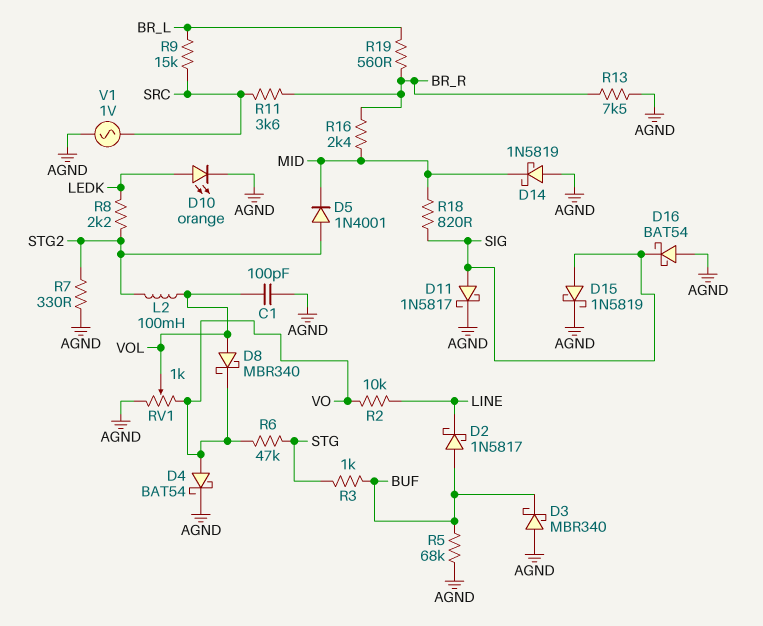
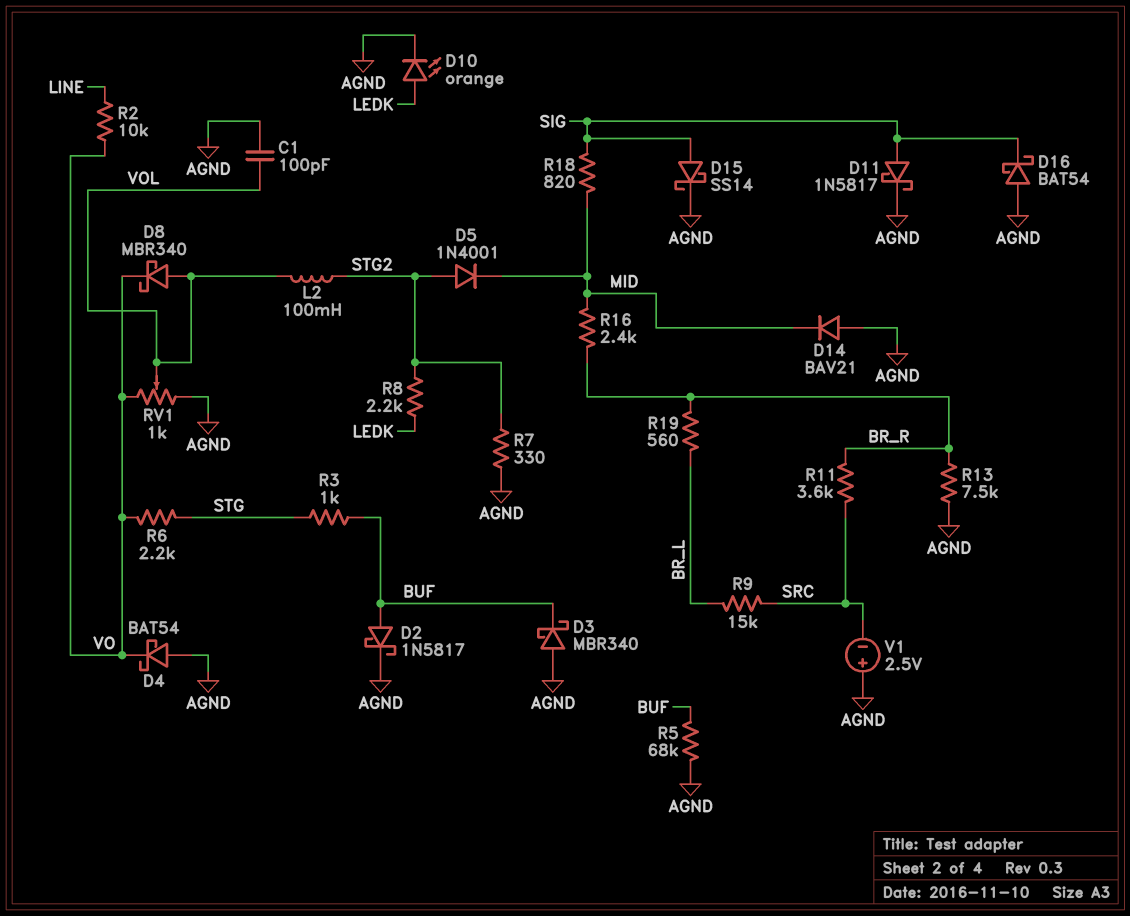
D2: schottky 1N5817 (A BUF, K LINE) -> schottky 1N5817 (A BUF, K AGND)
D4: schottky BAT54 (A VO, K AGND) -> schottky BAT54 (A AGND, K VO)
D14: schottky 1N5819 (A AGND, K MID) -> diode BAV21 (A AGND, K MID)
D15: schottky 1N5819 (A SIG, K AGND) -> schottky SS14 (A SIG, K AGND)
R6: 47k (STG, VO) -> 2.2k (STG, VO)
V1: AC 1V (AGND, SRC) -> 2.5V (plus AGND, minus SRC)

